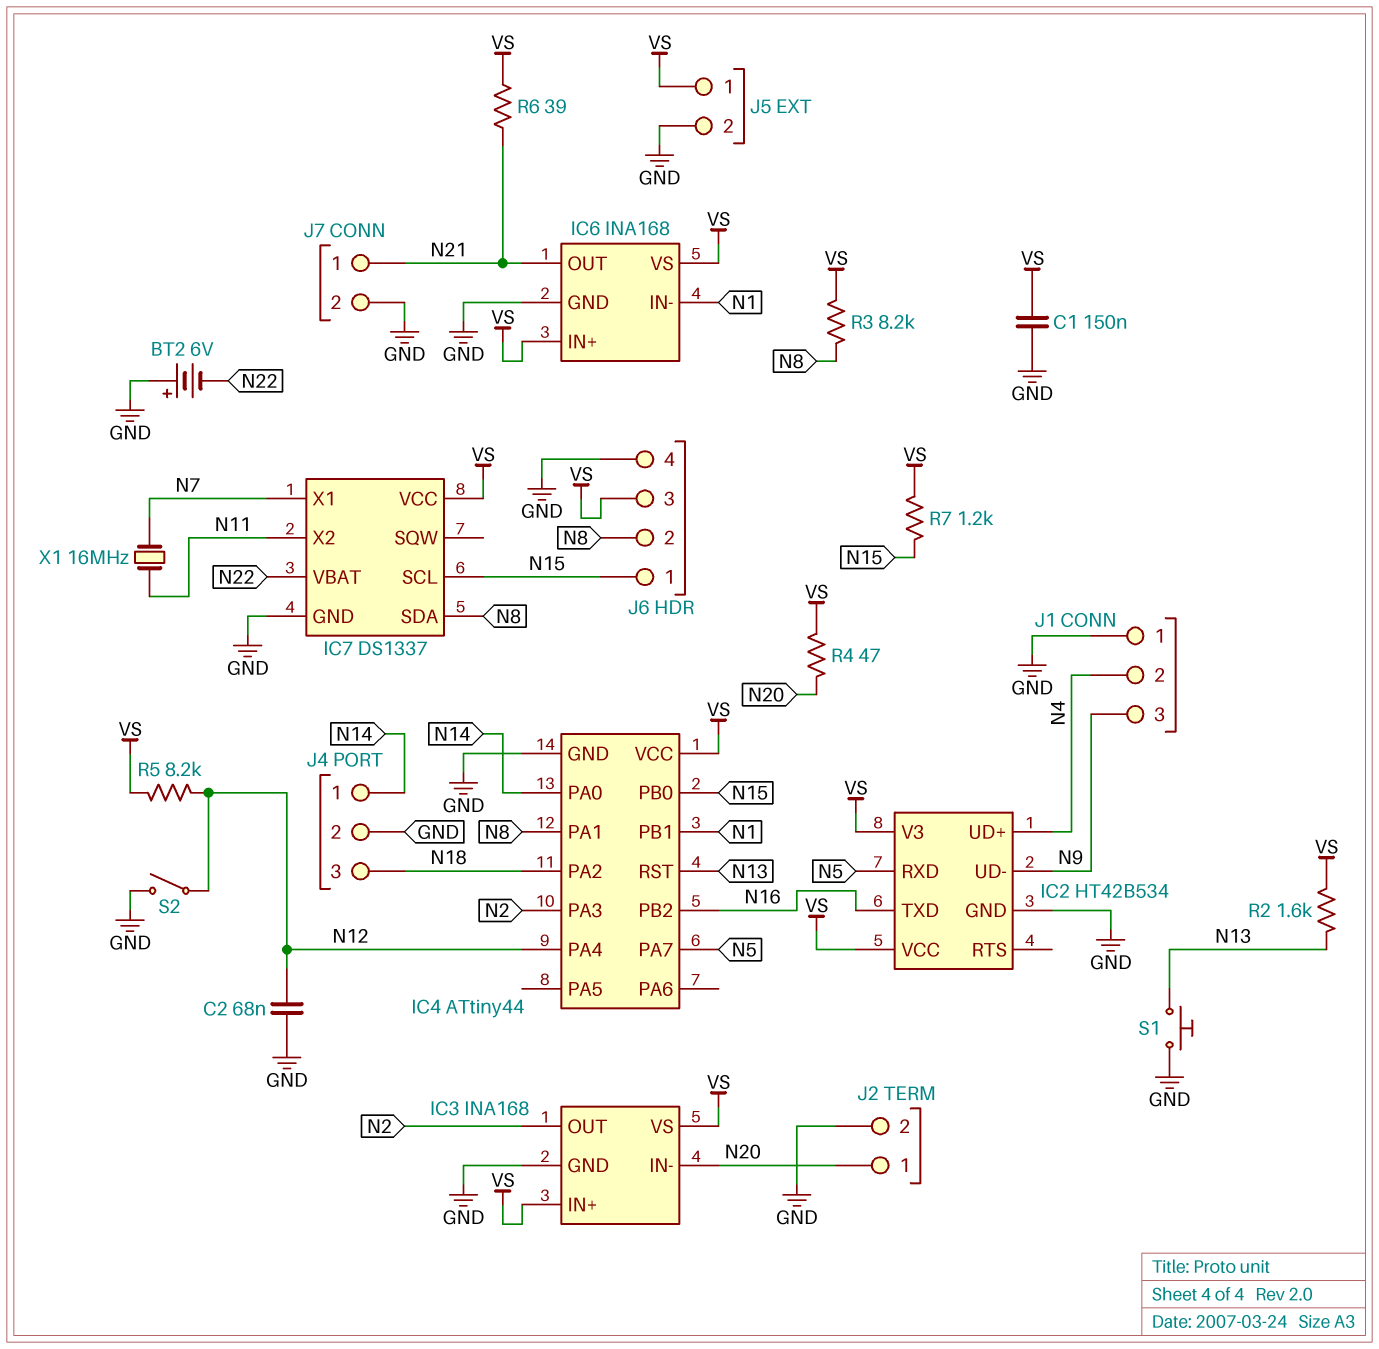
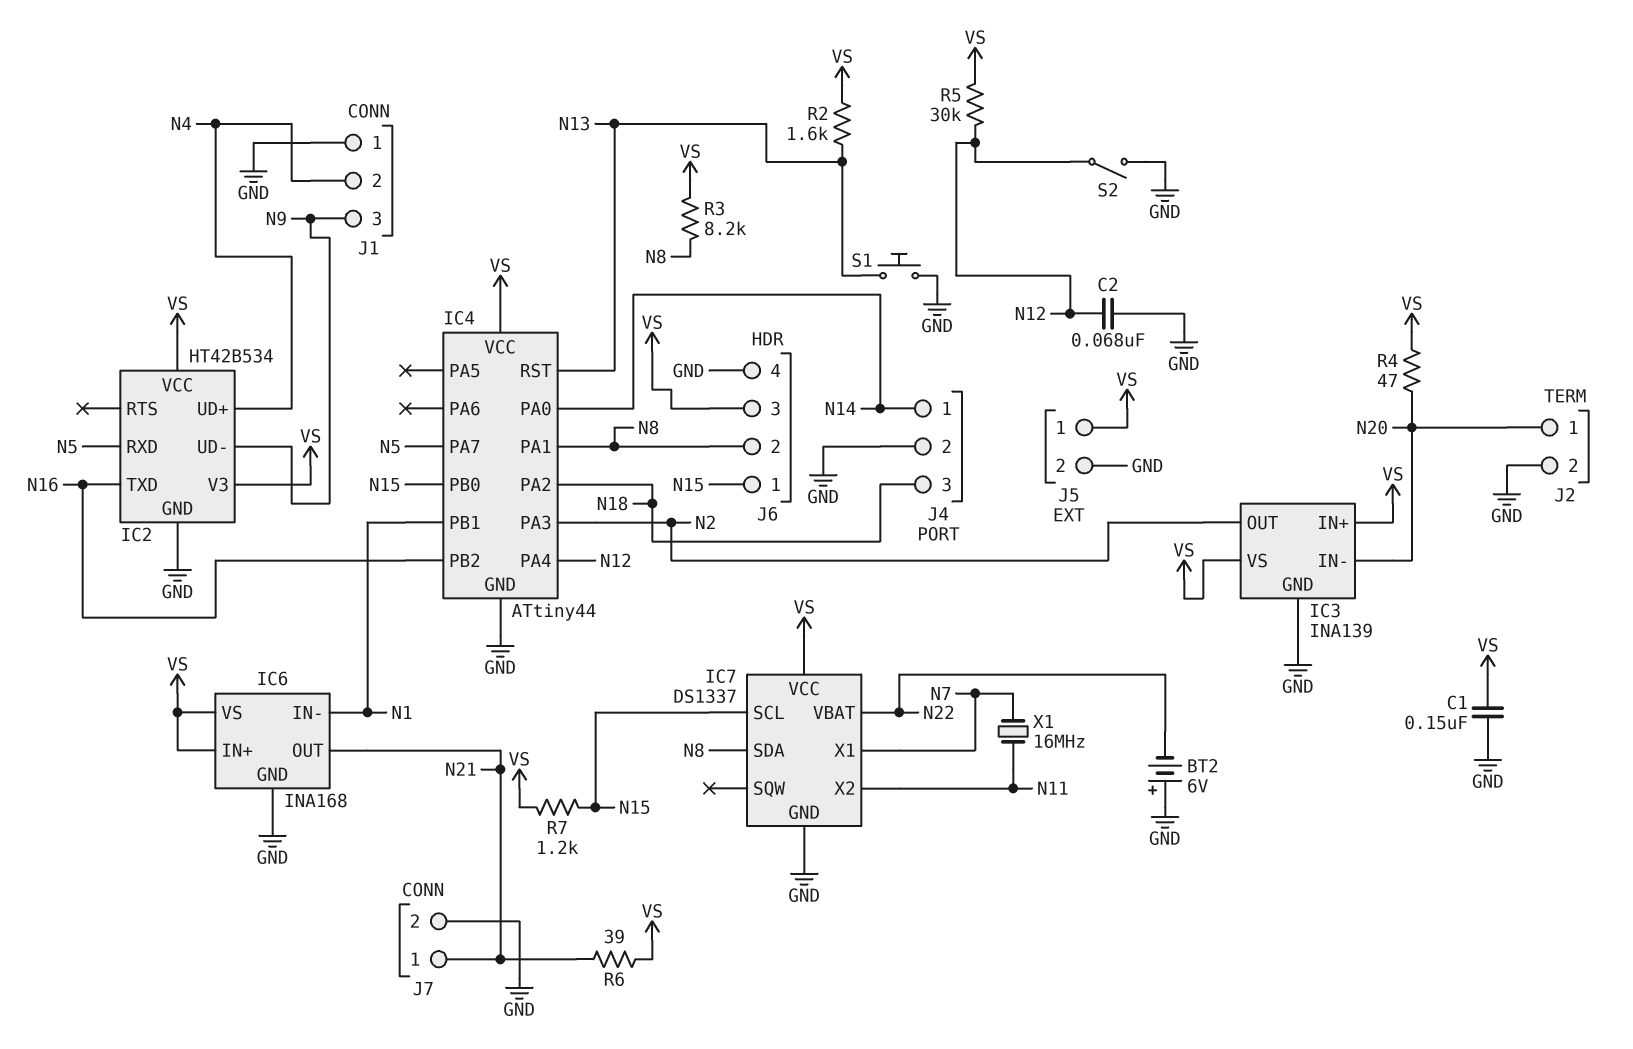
IC3: INA168 -> INA139
R5: 8.2k (N12, VS) -> 30k (N12, VS)

